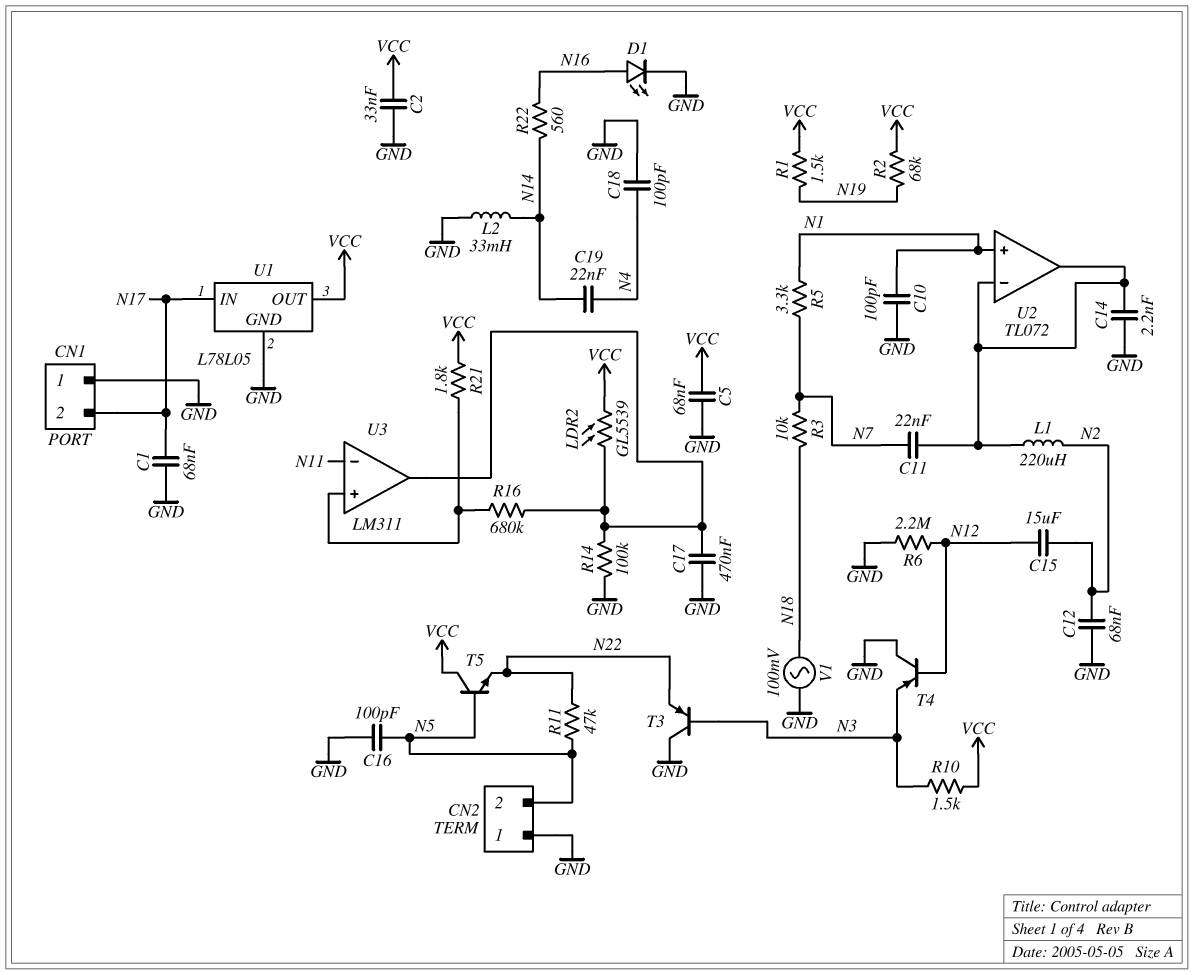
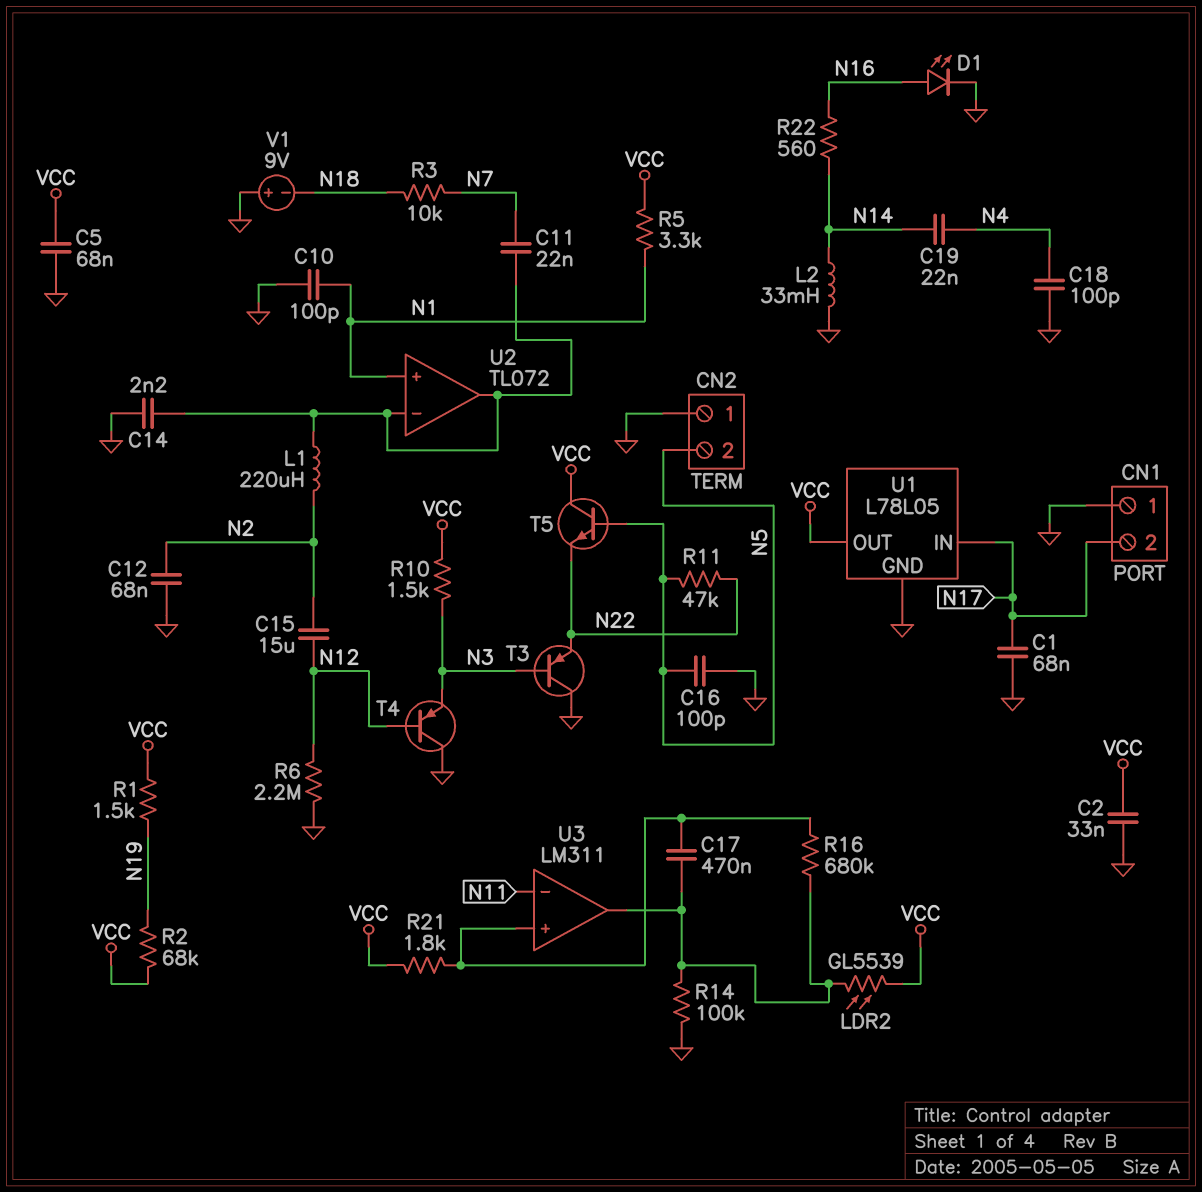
C17: 470nF (GND, U3/out) -> 470nF (U3/in+, U3/out)
R5: 3.3k (N1, N7) -> 3.3k (N1, VCC)
V1: AC 100mV (GND, N18) -> 9V (plus GND, minus N18)

